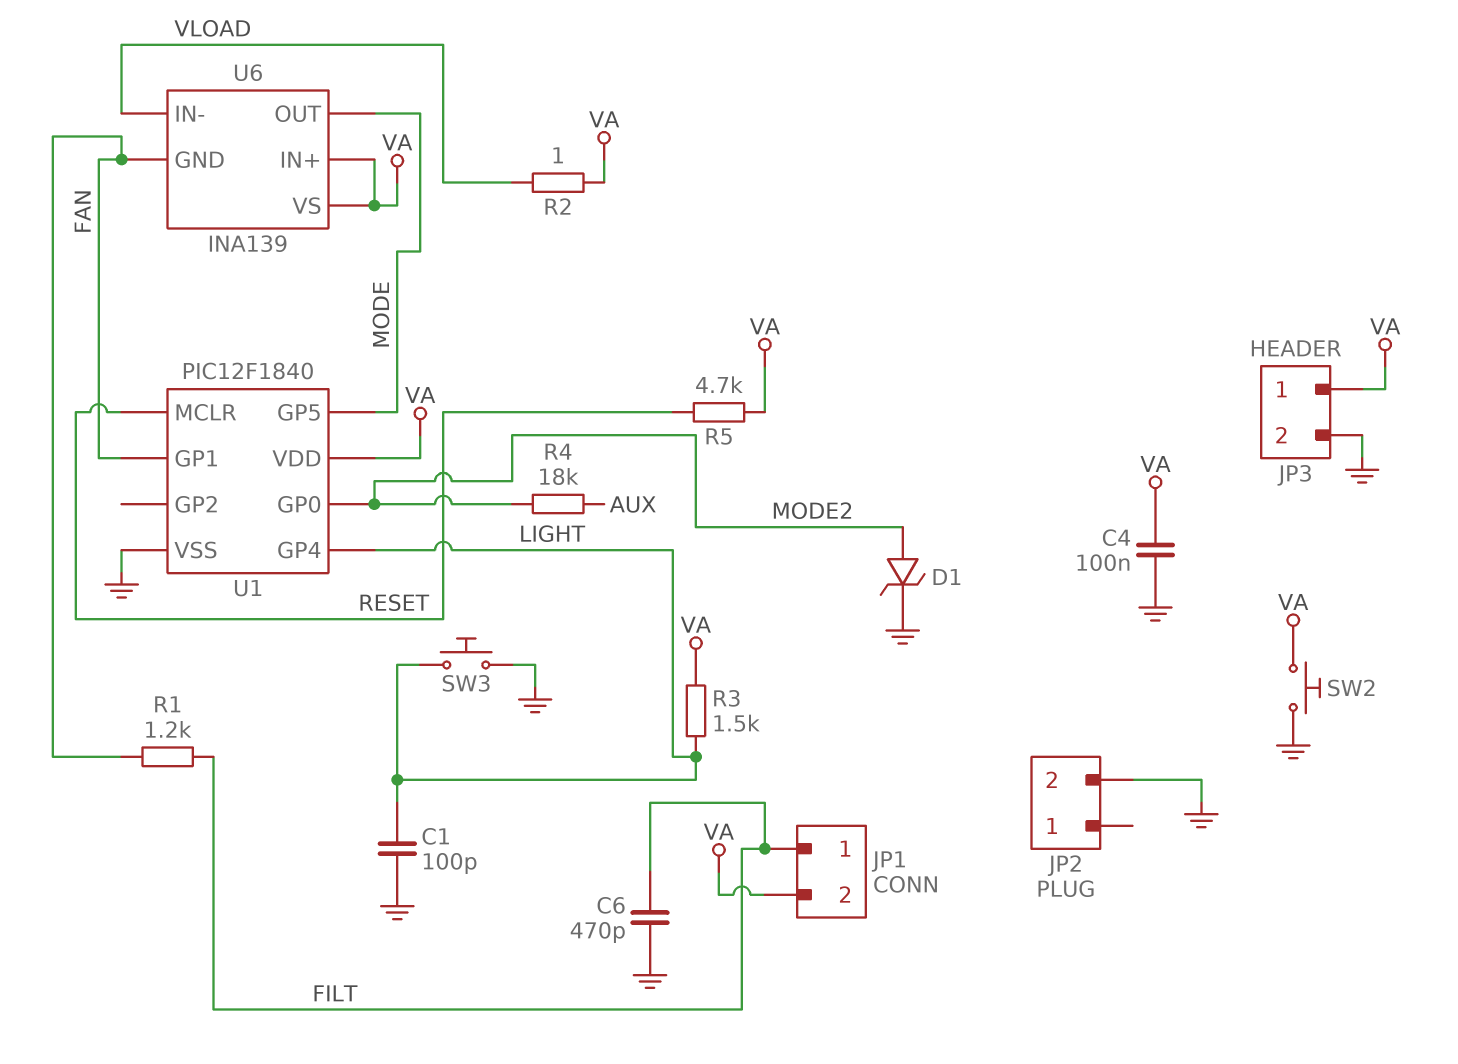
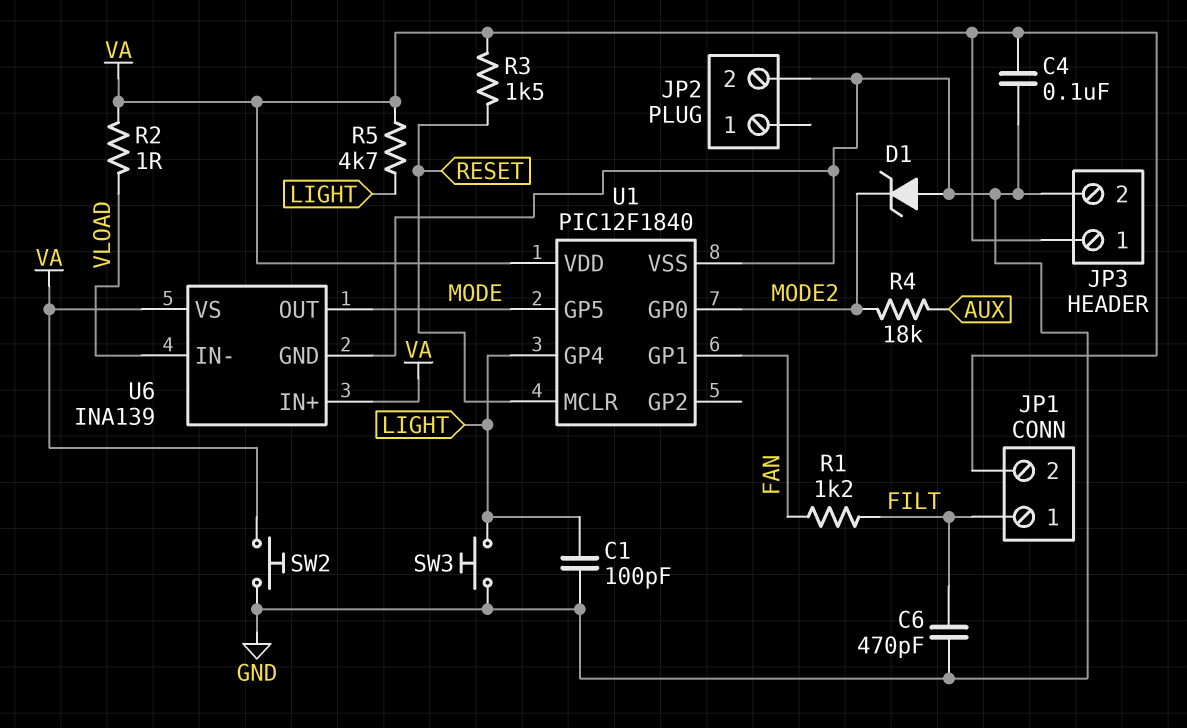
D1: zener (A MODE2, K GND) -> zener (A GND, K MODE2)
R3: 1.5k (LIGHT, VA) -> 1.5k (RESET, VA)
R5: 4.7k (RESET, VA) -> 4.7k (LIGHT, VA)
U6 pin GND: FAN -> GND

